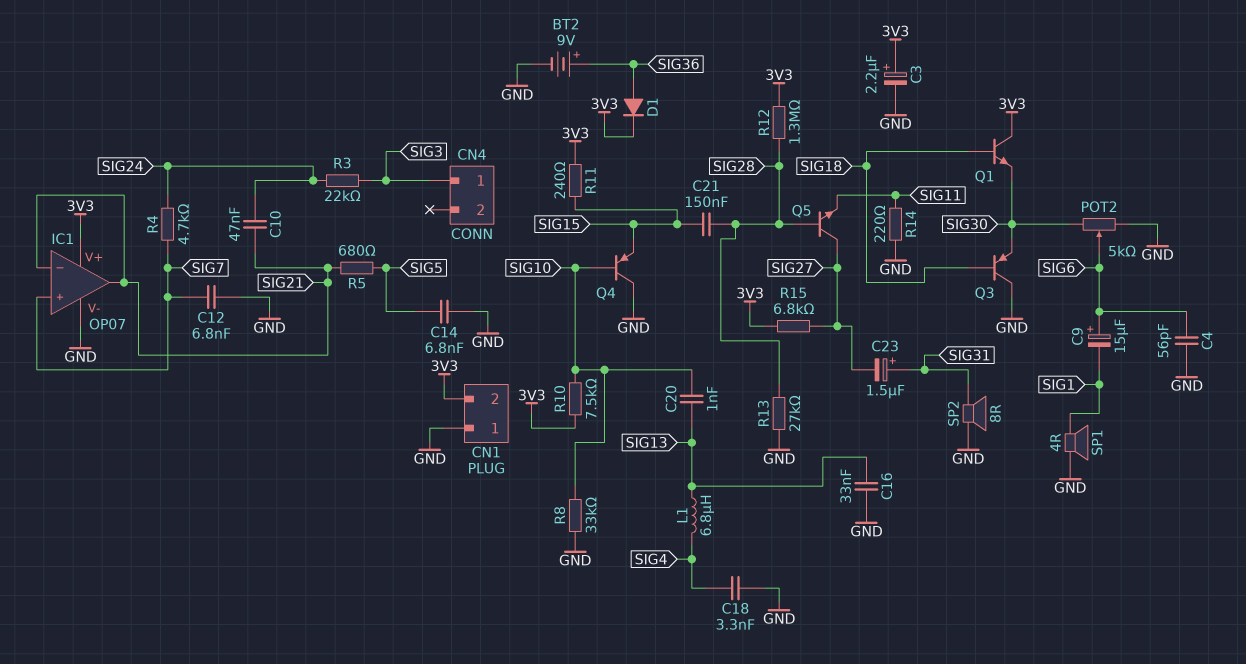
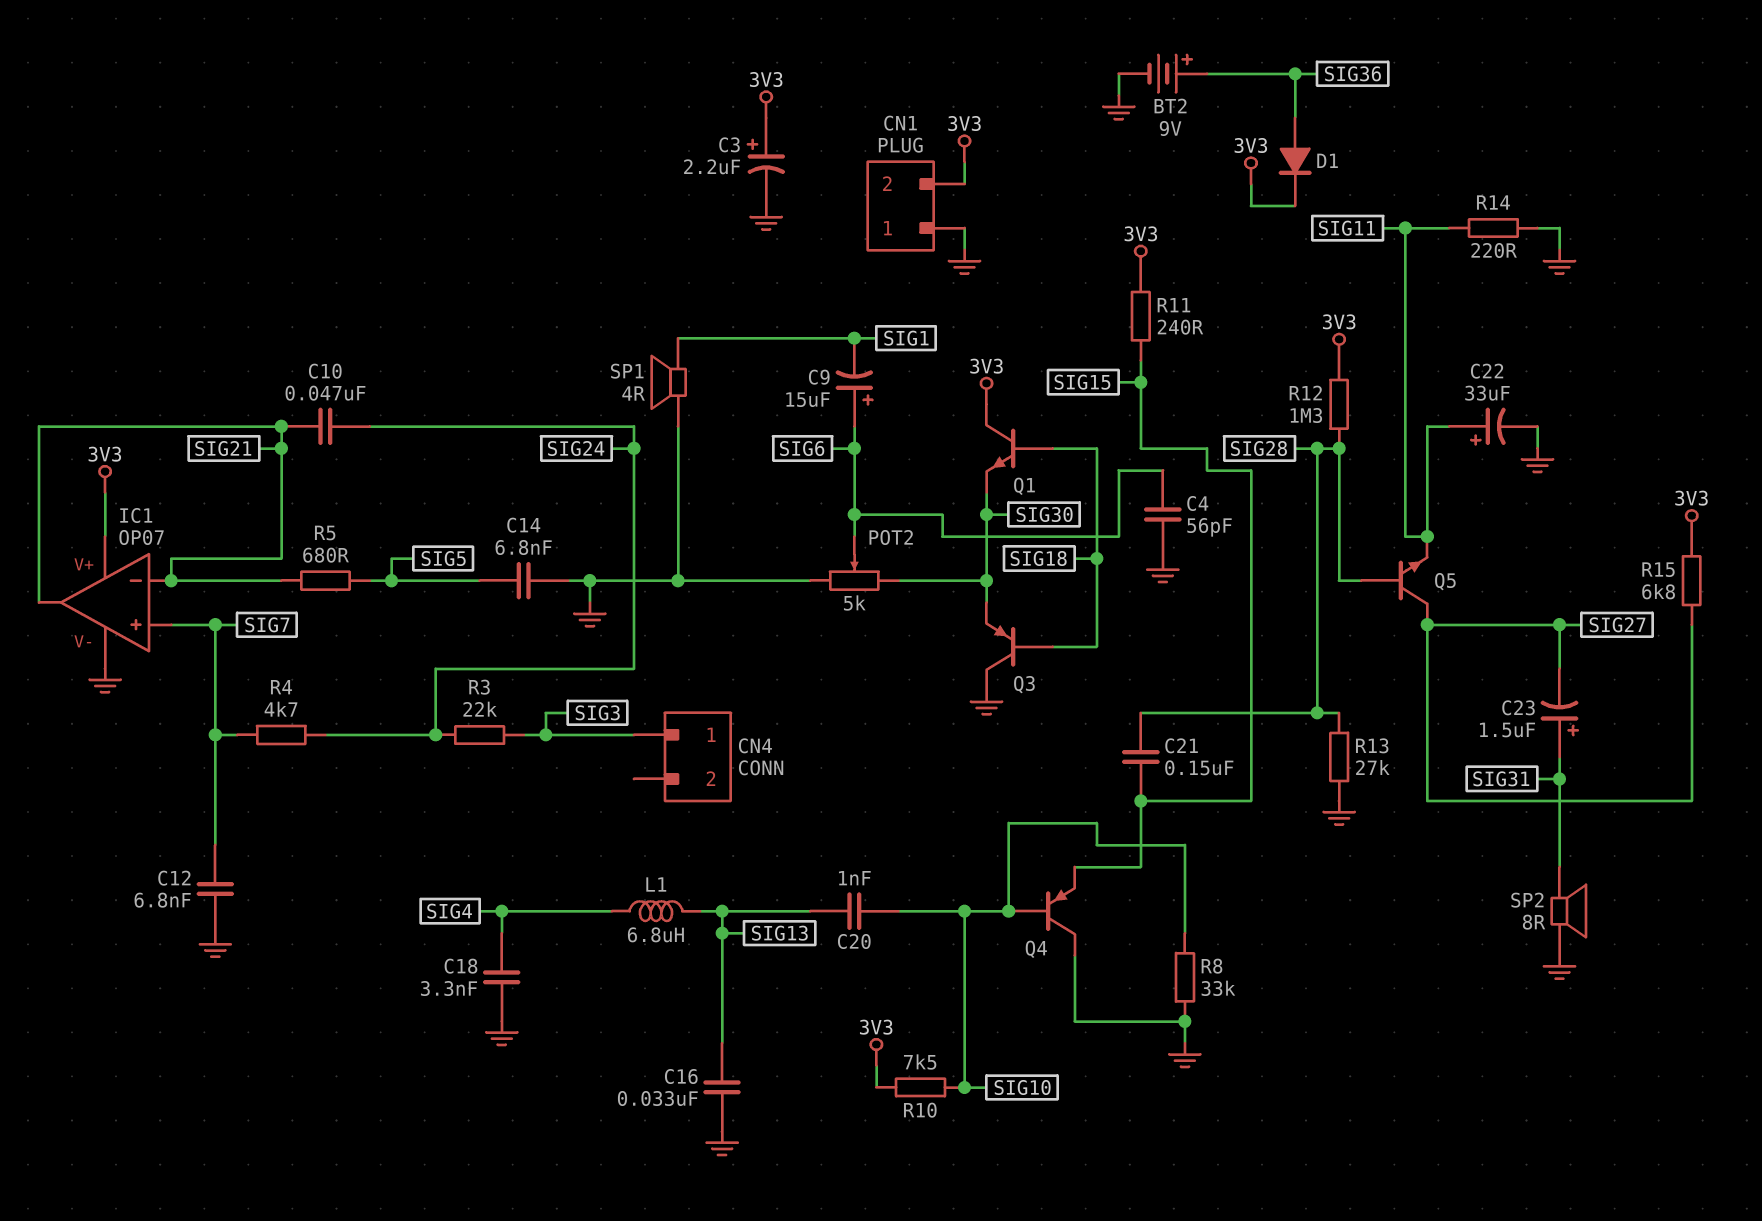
C22: none -> 33uF (plus SIG11, minus GND)

